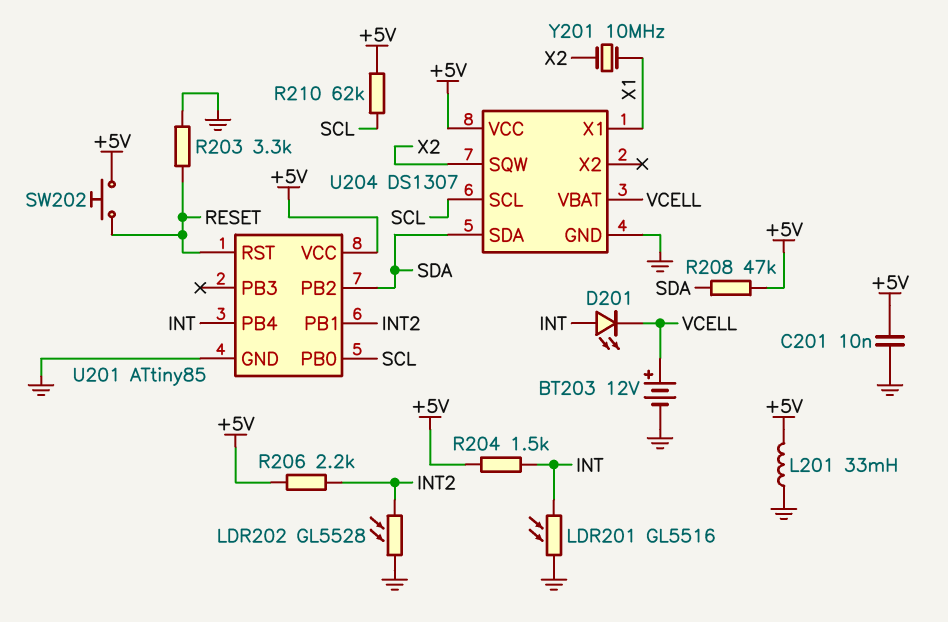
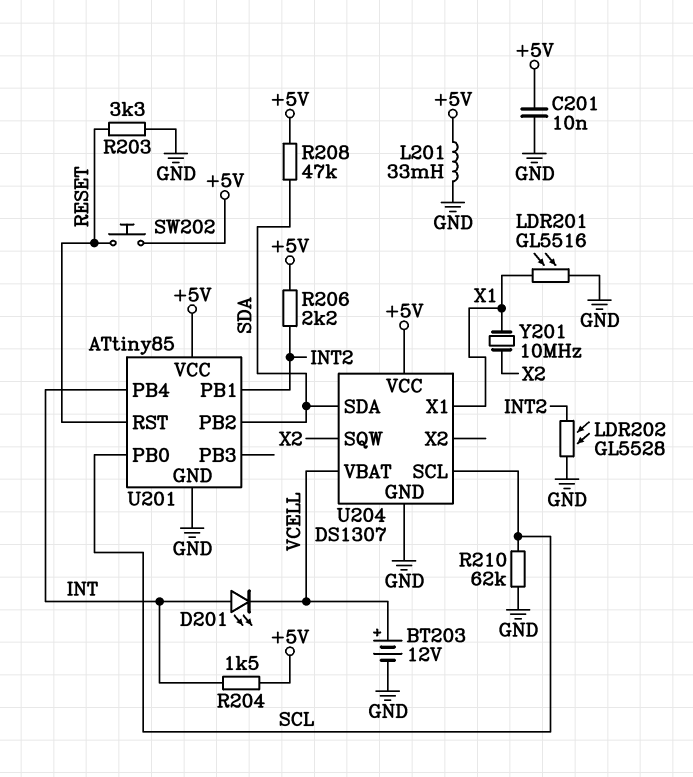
LDR201: GL5516 (GND, INT) -> GL5516 (GND, X1)
R210: 62k (+5V, SCL) -> 62k (GND, SCL)

